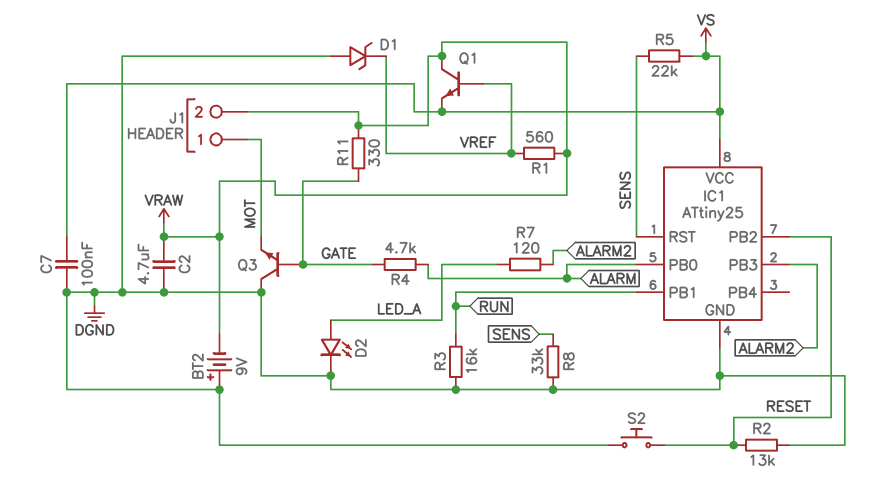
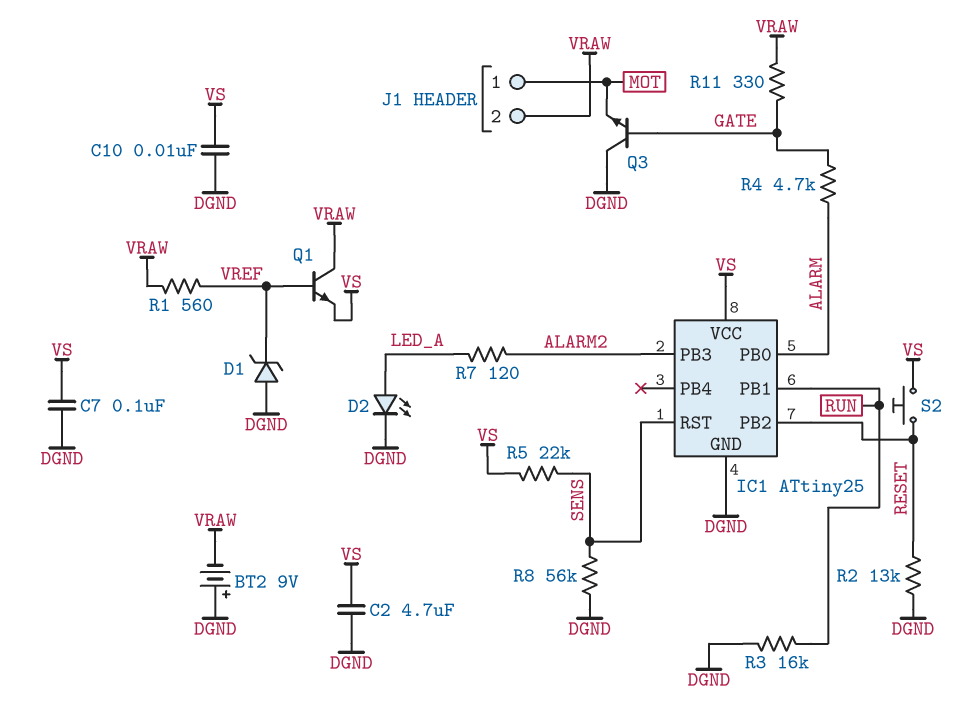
C2: 4.7uF (DGND, VRAW) -> 4.7uF (DGND, VS)
C10: none -> 10nF (DGND, VS)
R8: 33k (DGND, SENS) -> 56k (DGND, SENS)
S2: button (DGND, RESET) -> button (RESET, VS)

